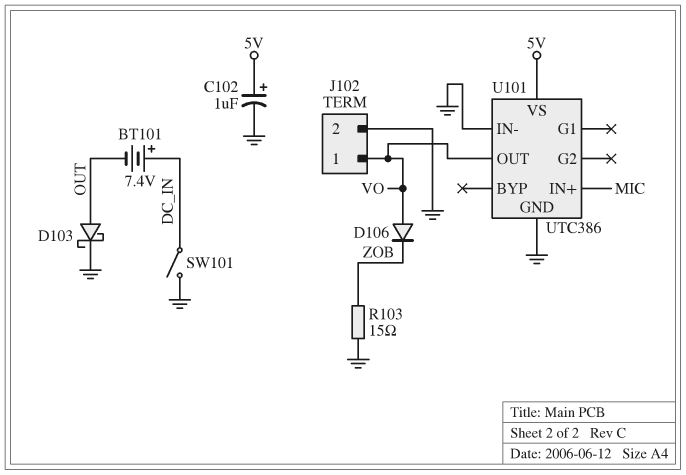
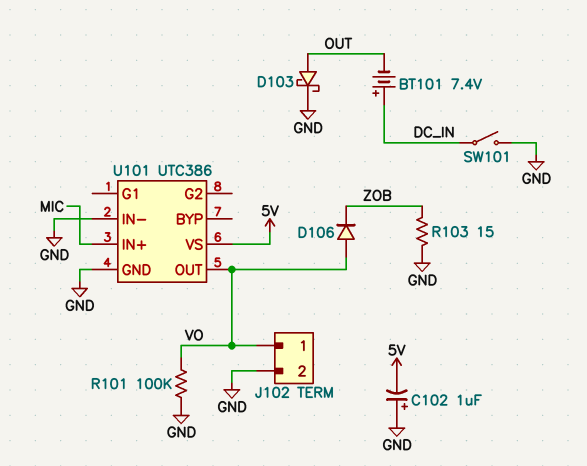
C102: 1uF (plus 5V, minus GND) -> 1uF (plus GND, minus 5V)
R101: none -> 100k (GND, VO)

